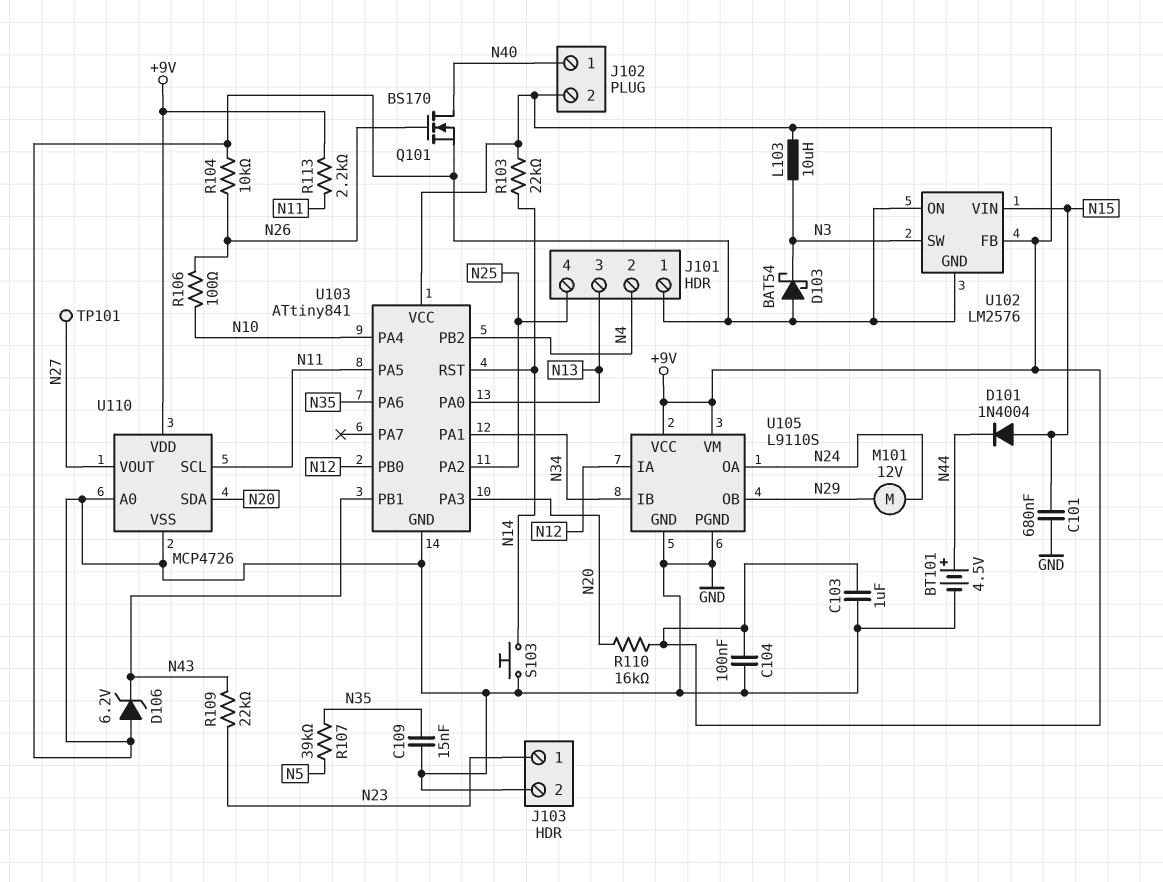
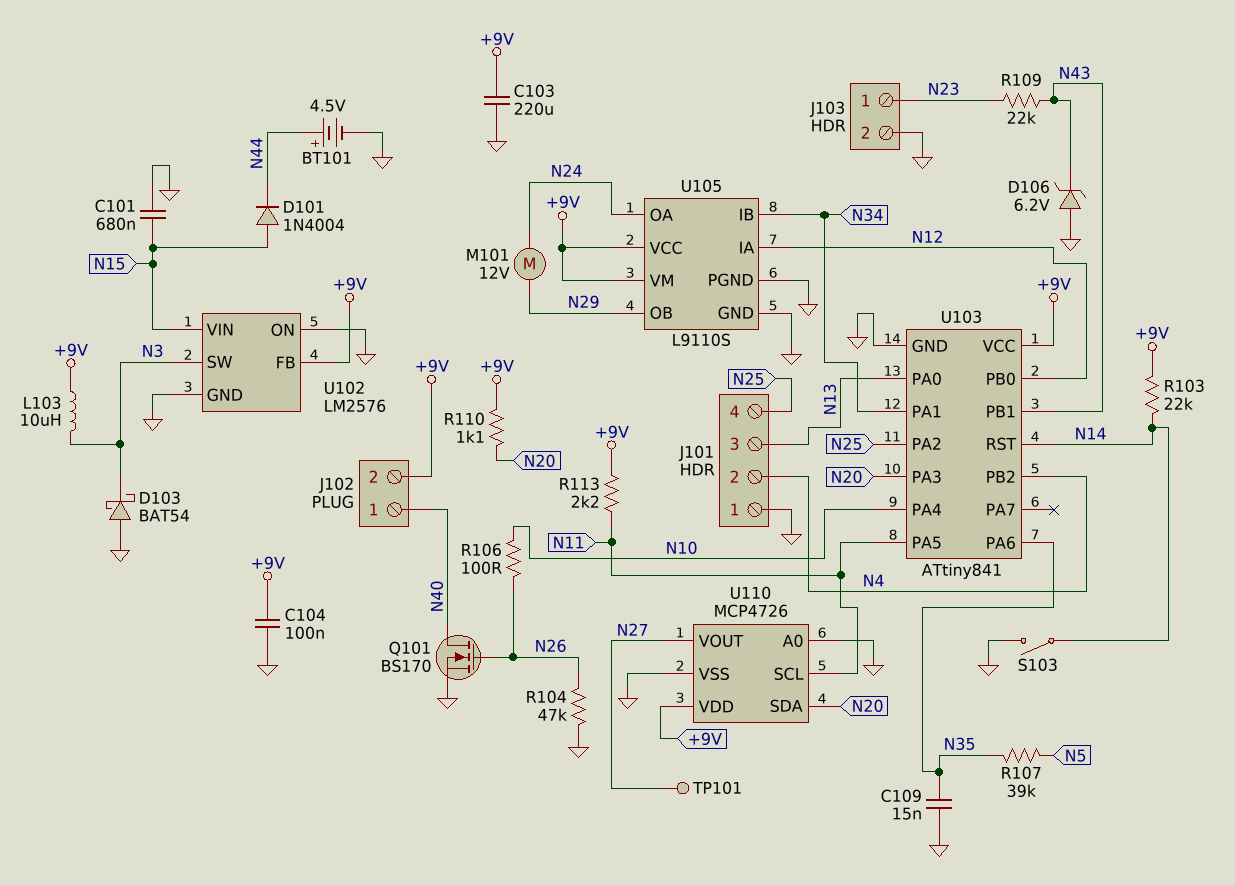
C103: 1uF (+9V, GND) -> 220uF (+9V, GND)
R104: 10k (GND, N26) -> 47k (GND, N26)
R110: 16k (+9V, N20) -> 1.1k (+9V, N20)
S103: button (GND, N14) -> switch (GND, N14)

